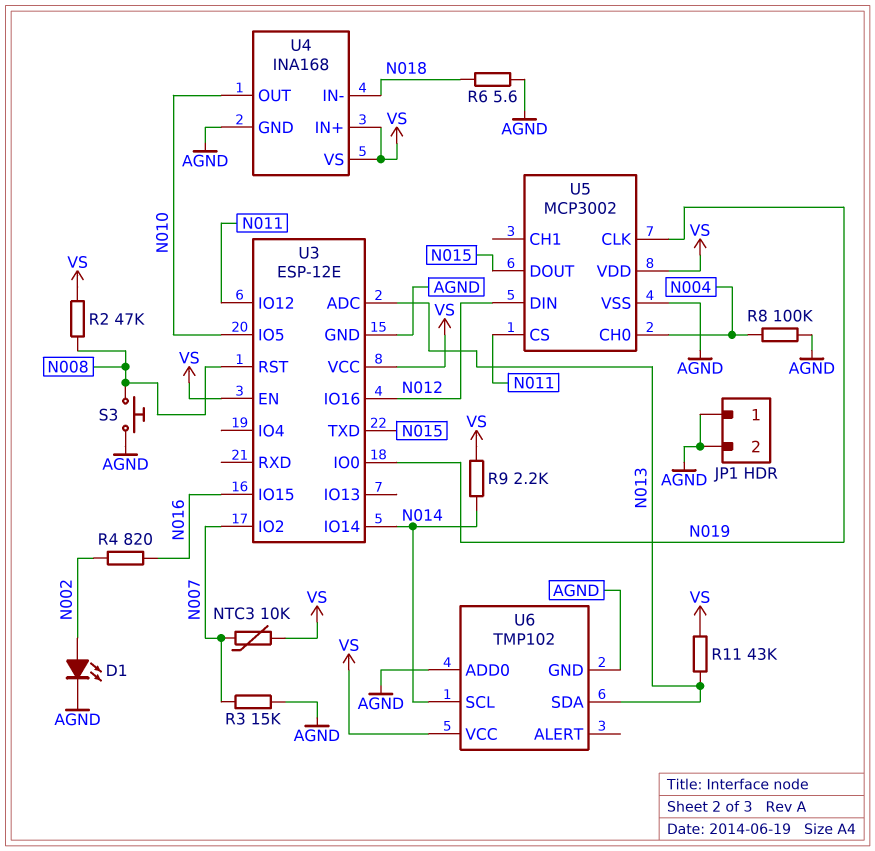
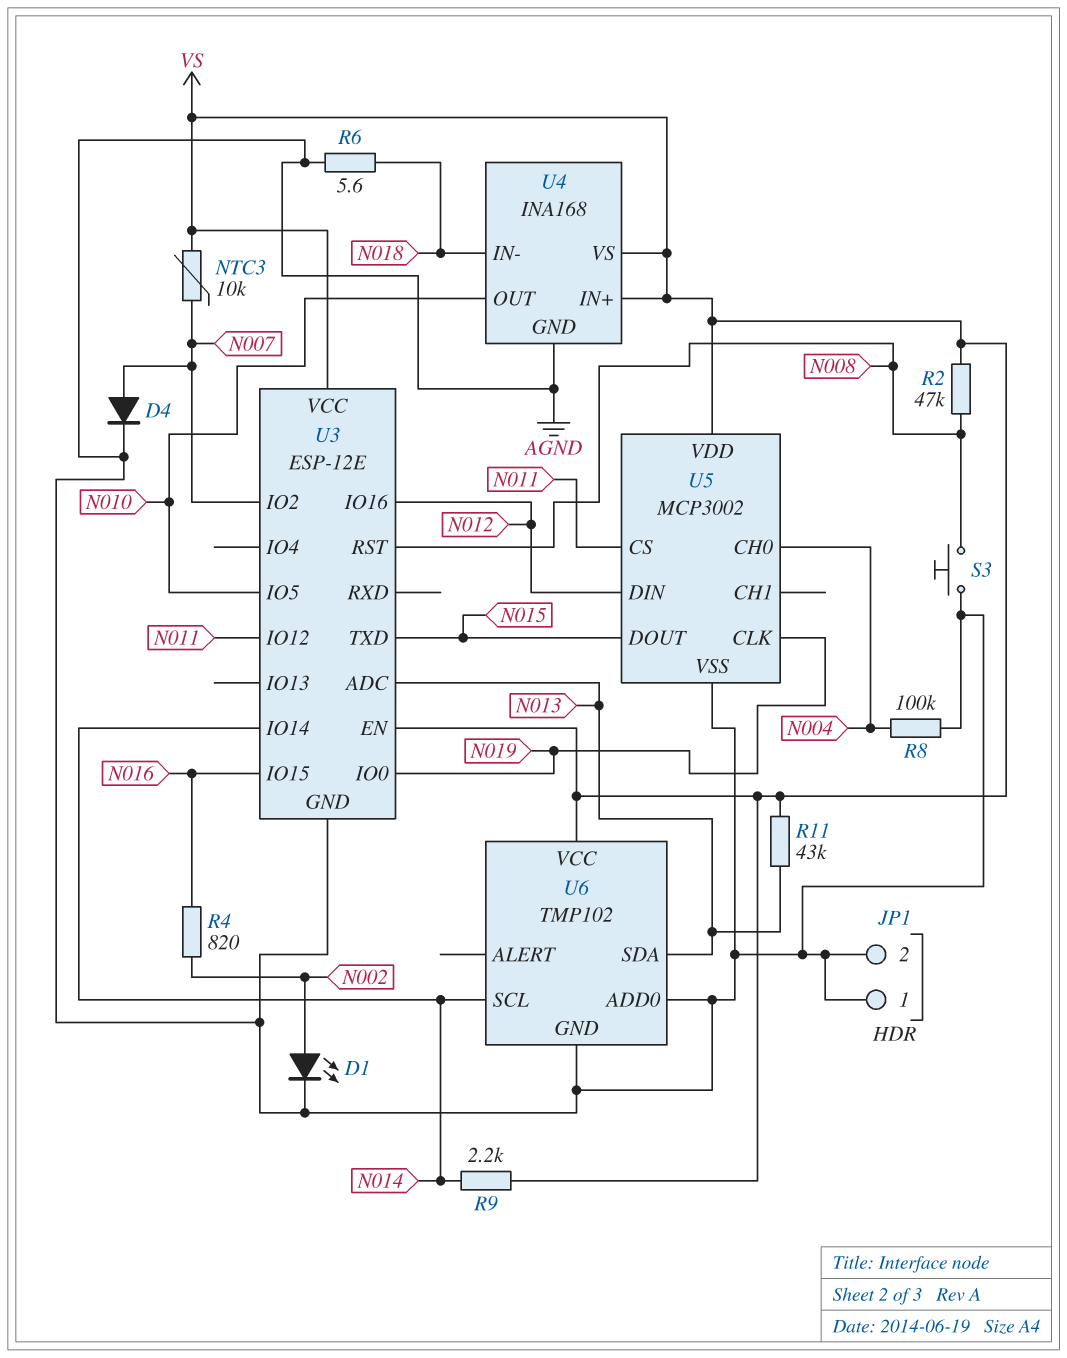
D4: none -> diode (A N007, K AGND)
R3: 15k (AGND, N007) -> none

